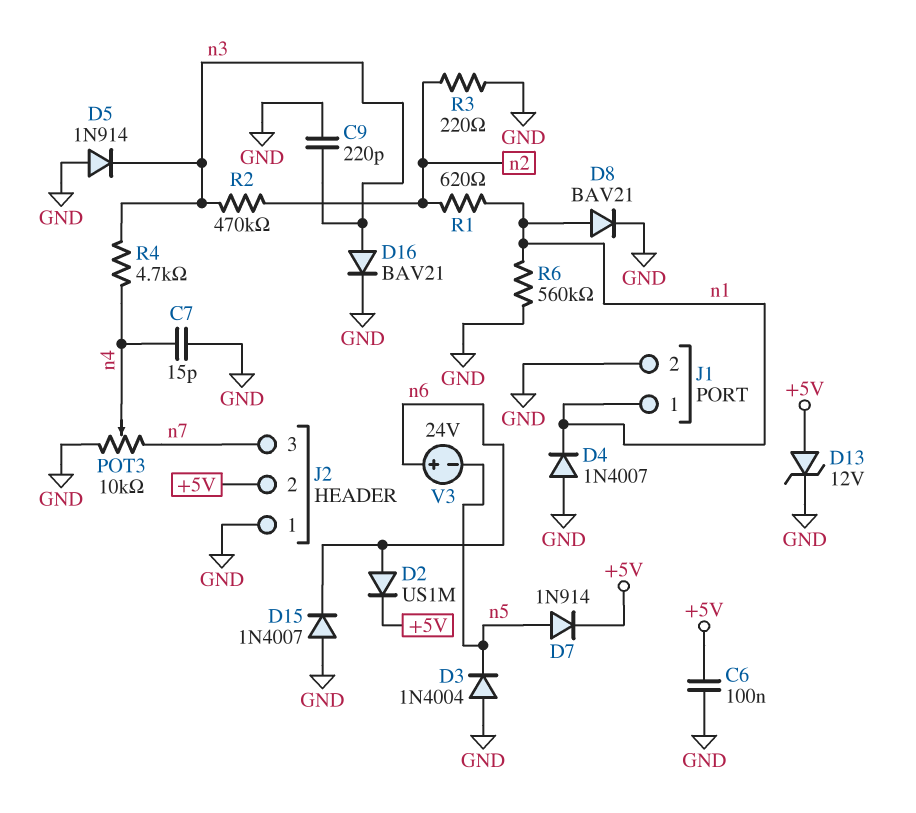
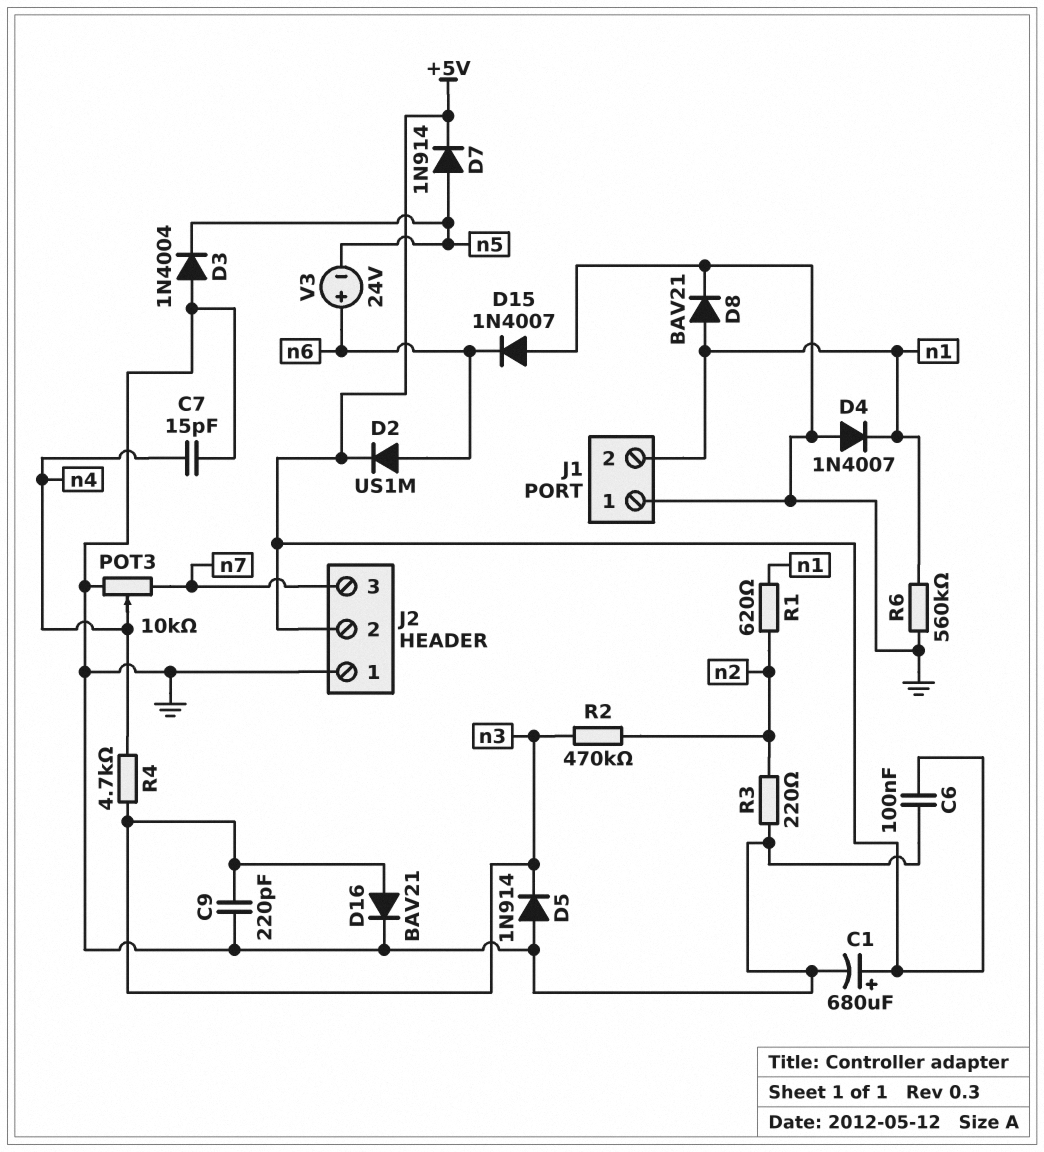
C1: none -> 680uF (plus +5V, minus GND)
D13: zener 12V (A +5V, K GND) -> none
J1 pin 1: n1 -> GND
J1 pin 2: GND -> n1

